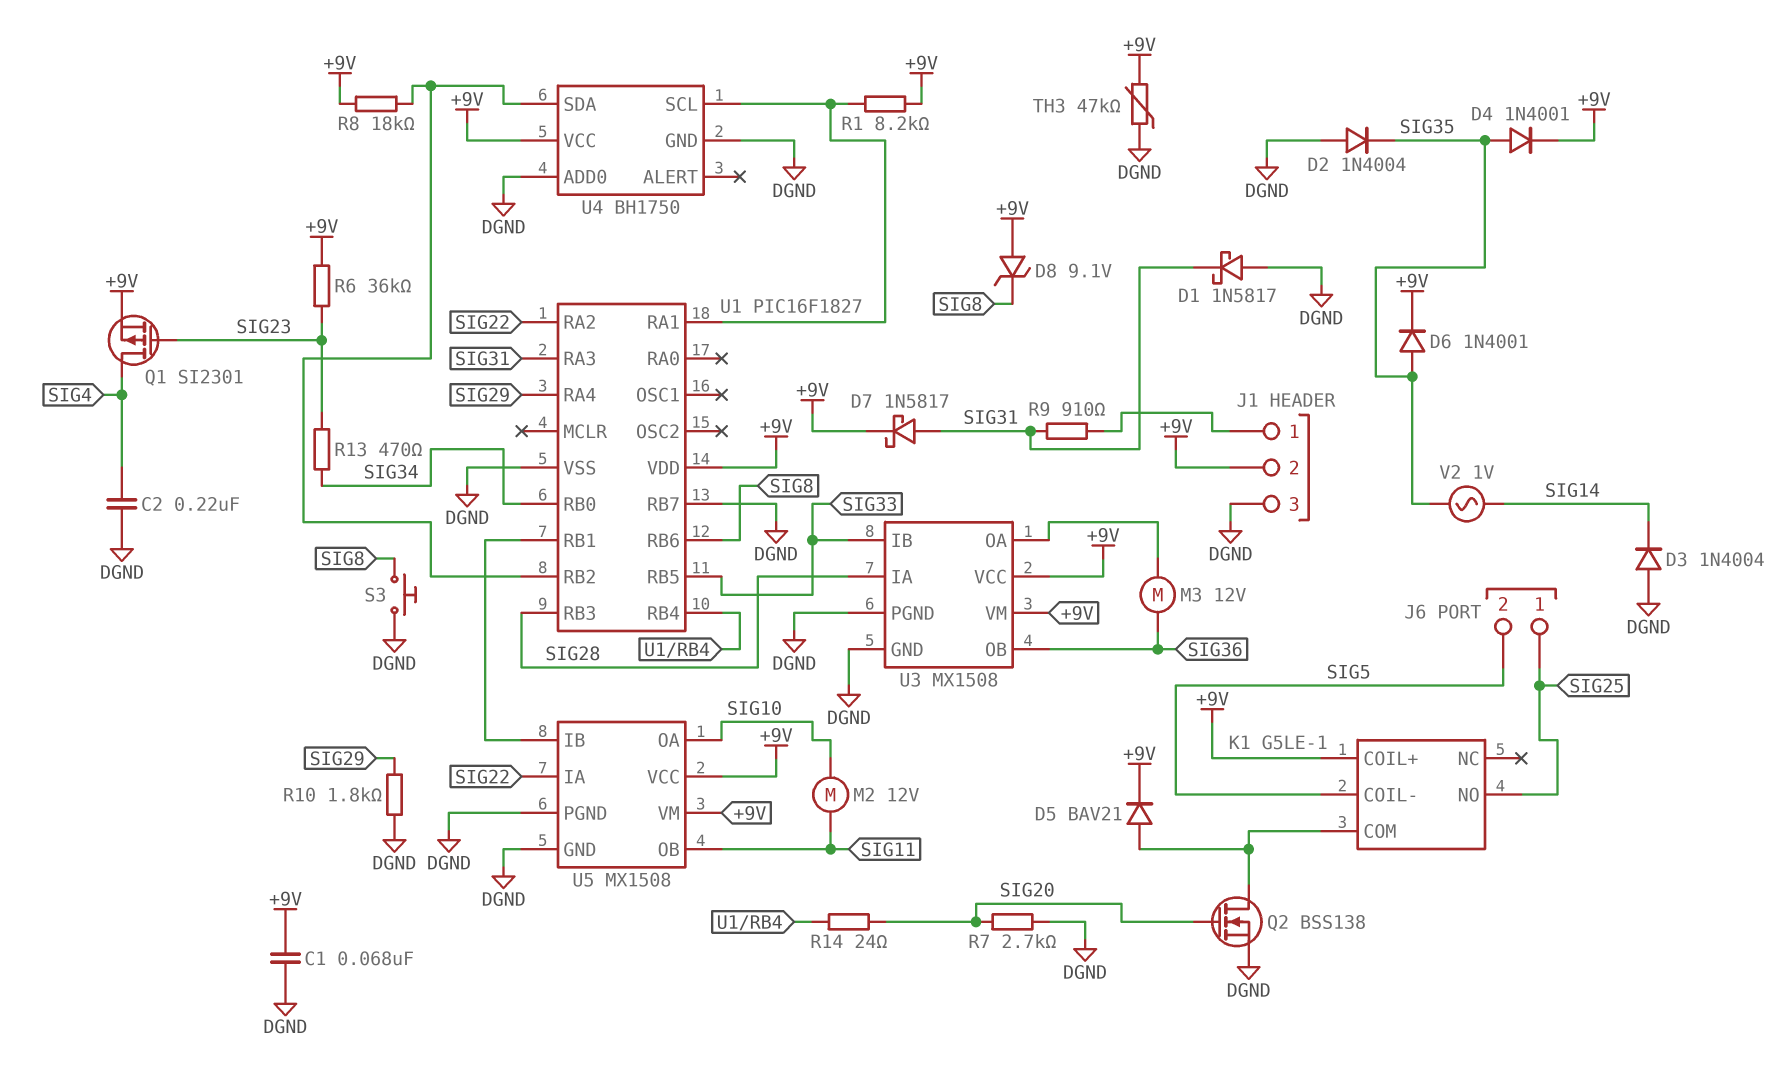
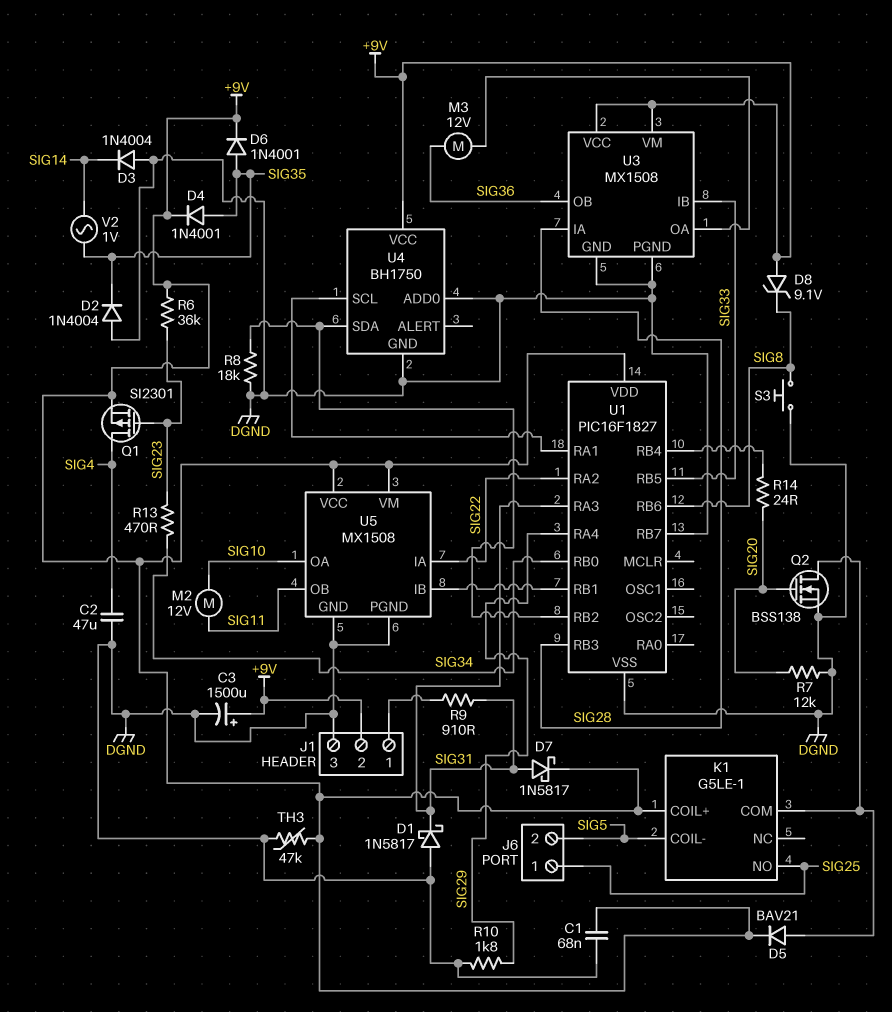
C2: 220nF (DGND, SIG4) -> 47uF (DGND, SIG4)
C3: none -> 1500uF (plus +9V, minus DGND)
R1: 8.2k (+9V, U1/RA1) -> none
R7: 2.7k (DGND, SIG20) -> 12k (DGND, SIG20)
R8: 18k (+9V, U1/RB2) -> 18k (DGND, U1/RB2)

